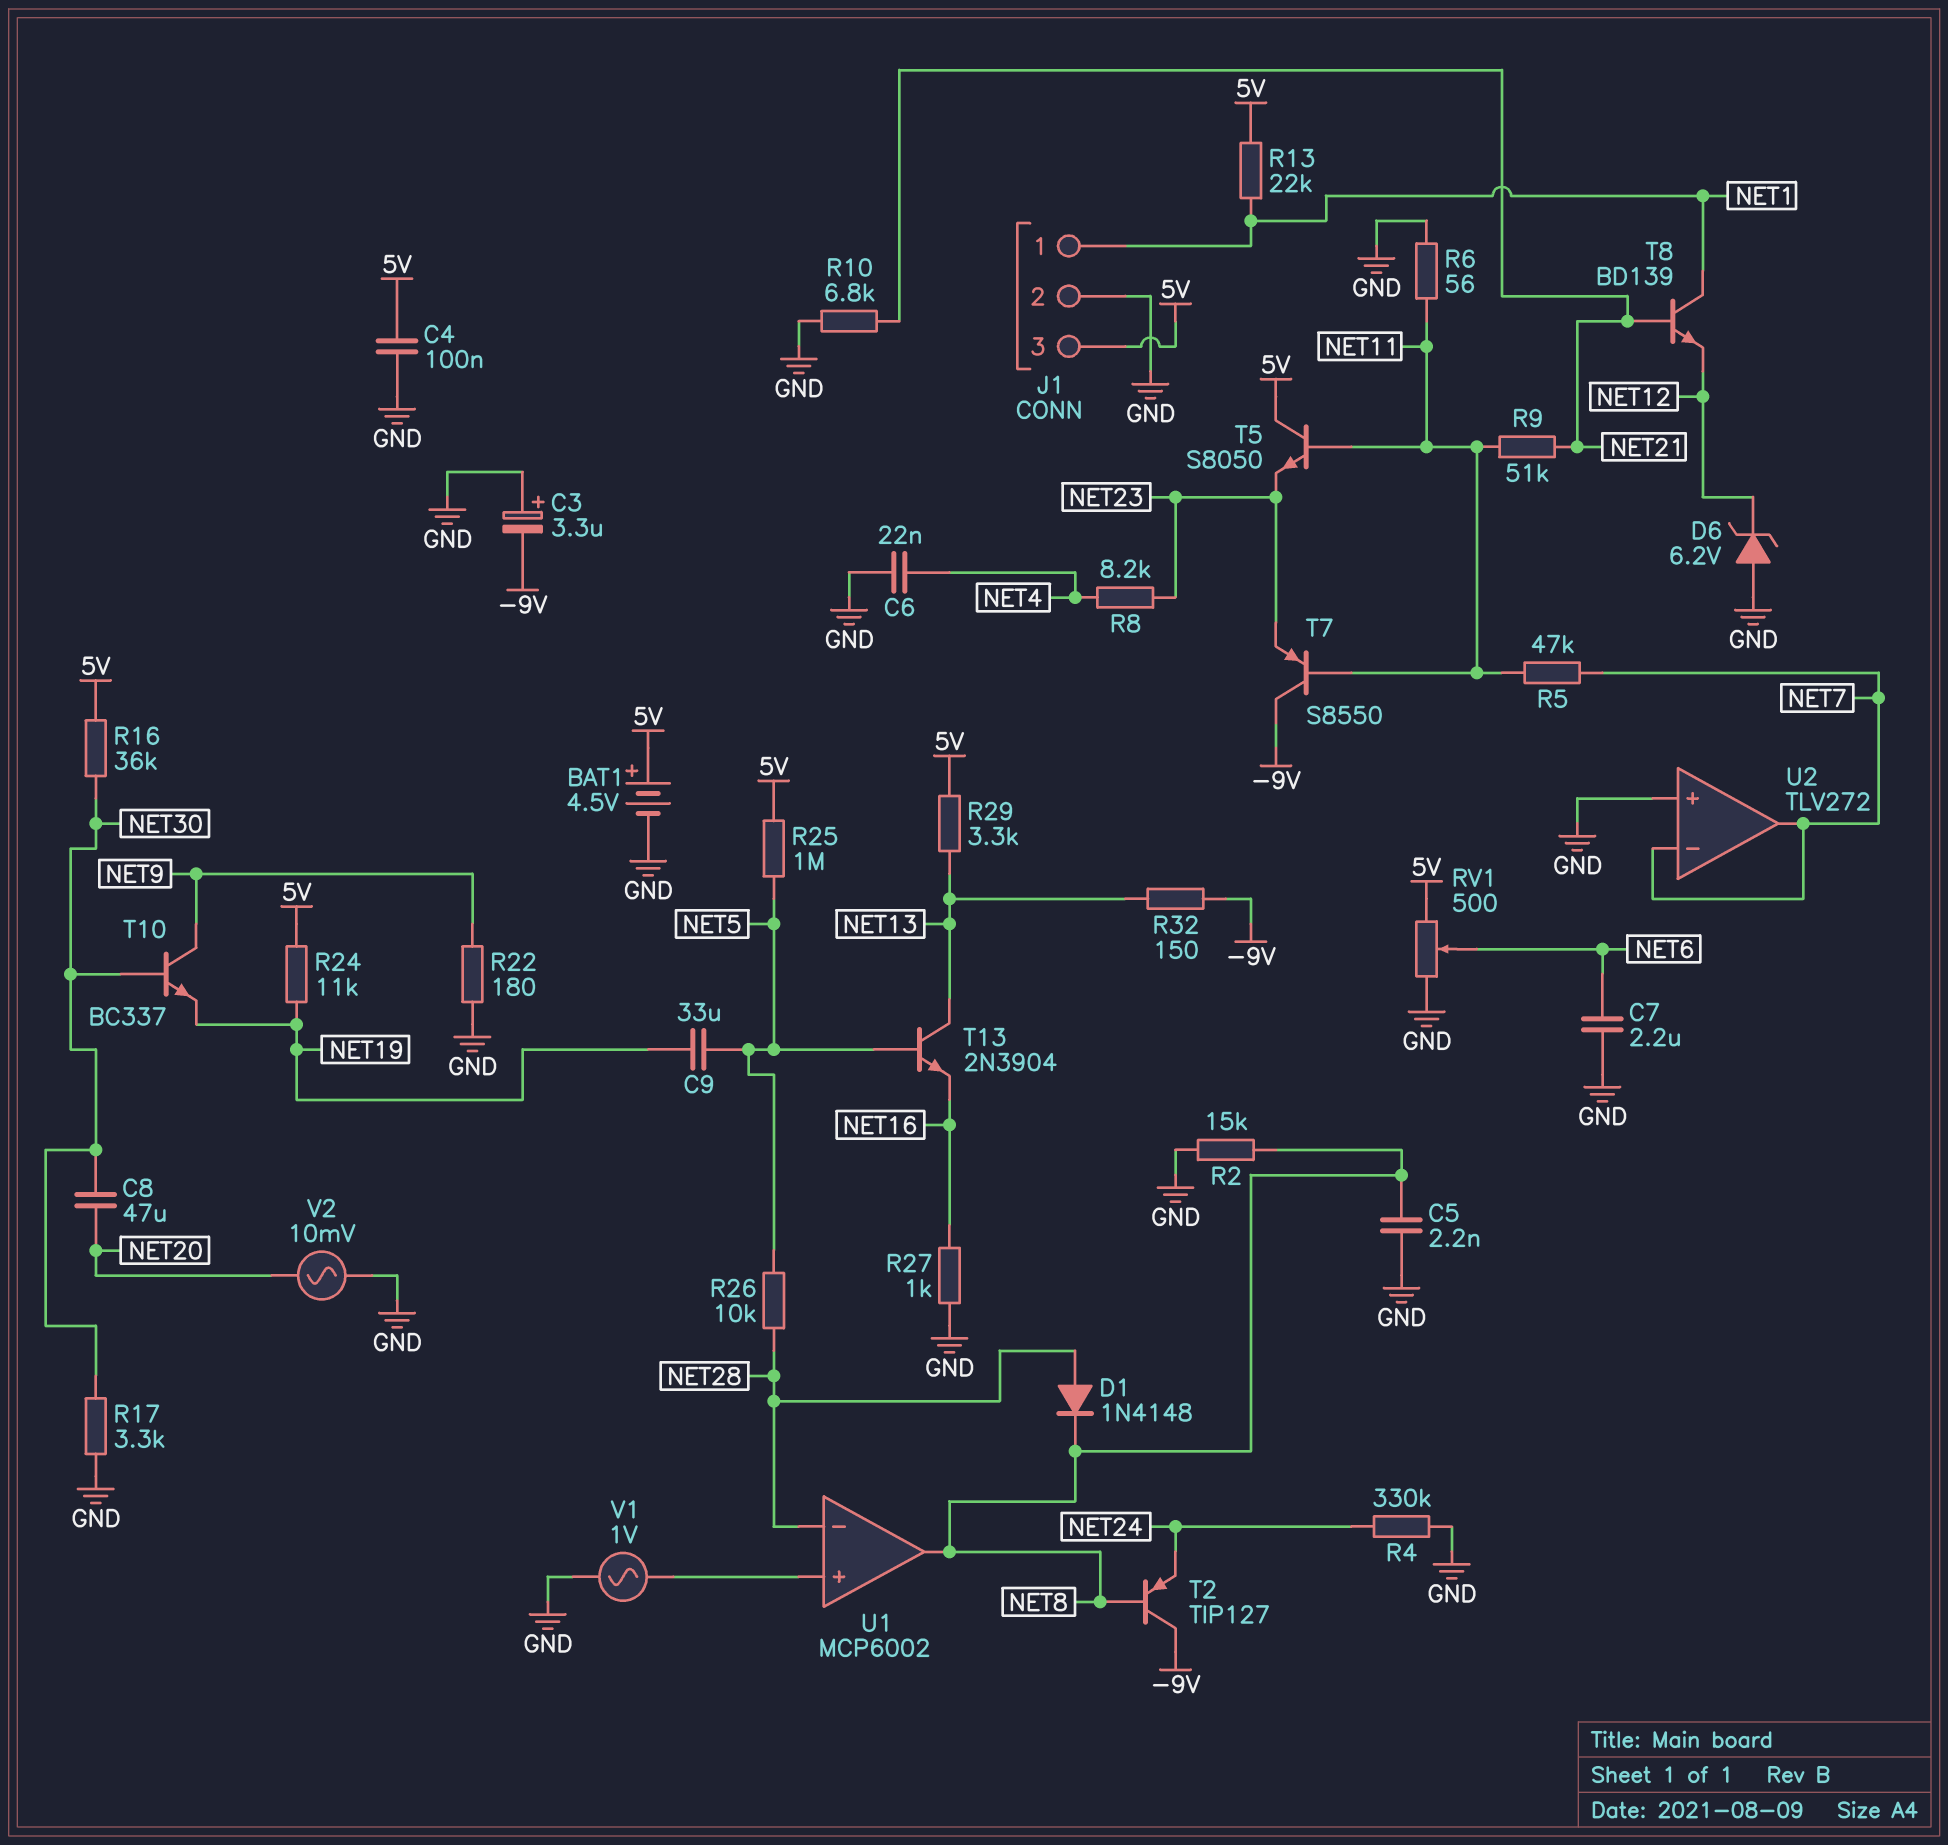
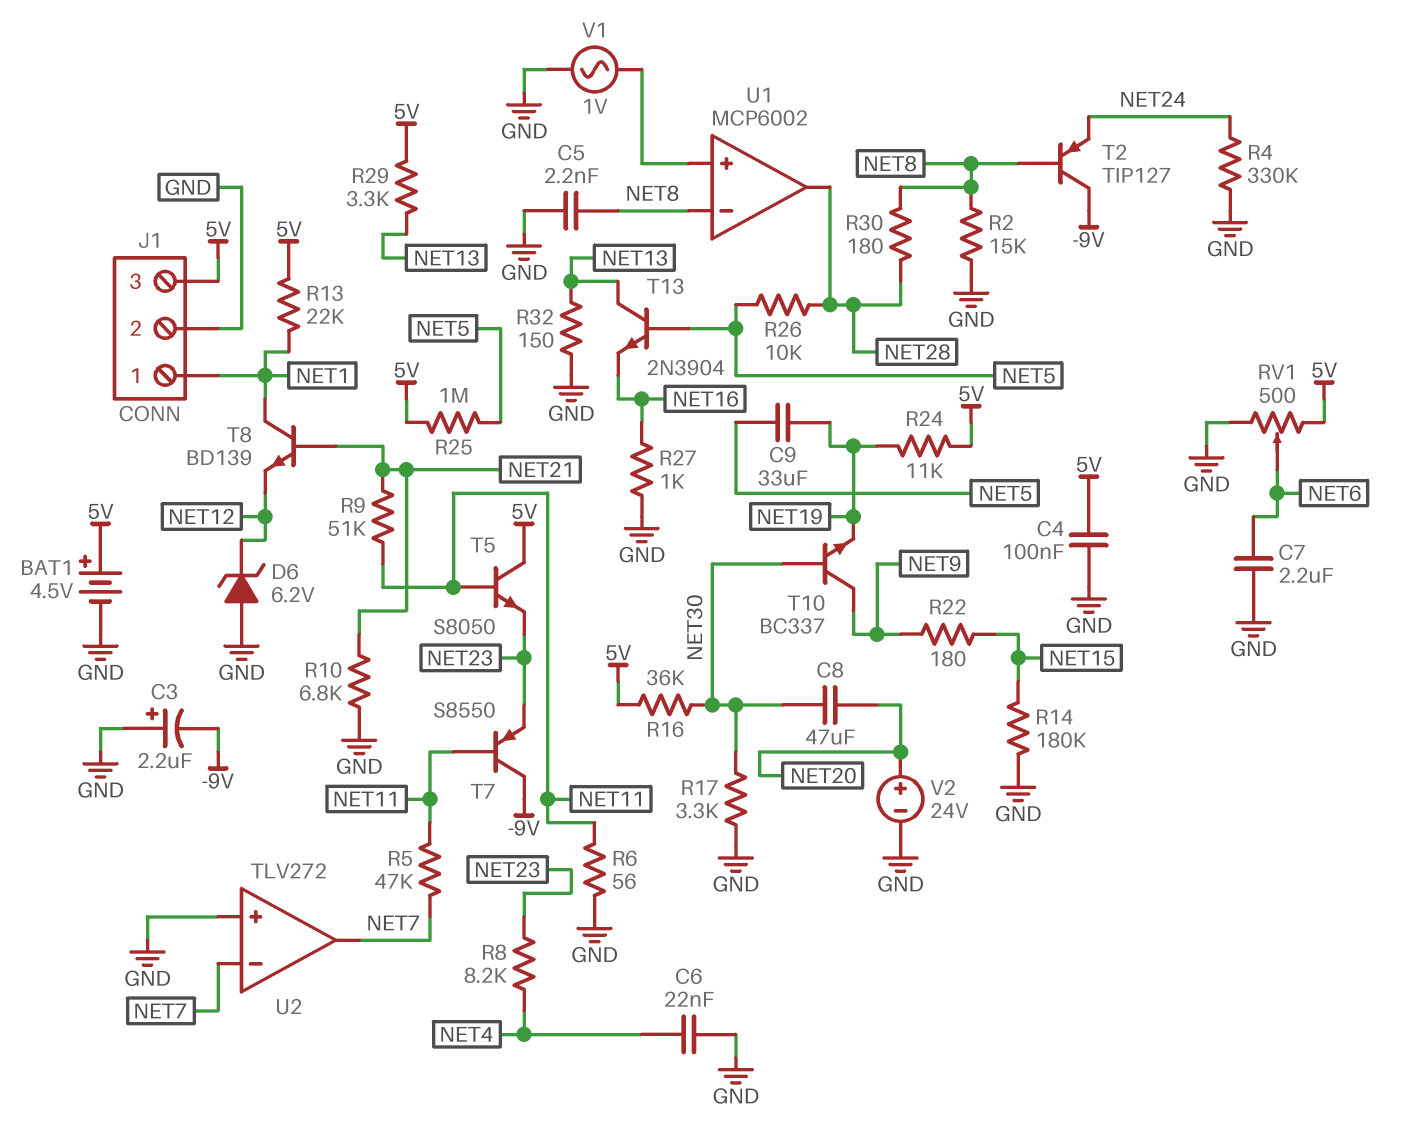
C3: 3.3uF (plus GND, minus -9V) -> 2.2uF (plus GND, minus -9V)
D1: diode 1N4148 (A NET28, K NET8) -> none
R14: none -> 180k (GND, NET15)
R22: 180 (GND, NET9) -> 180 (NET9, NET15)
R30: none -> 180 (NET8, NET28)
R32: 150 (-9V, NET13) -> 150 (GND, NET13)
U1 pin in-: NET28 -> NET8
U1 pin out: NET8 -> NET28
V2: AC 10mV (GND, NET20) -> 24V (plus NET20, minus GND)

